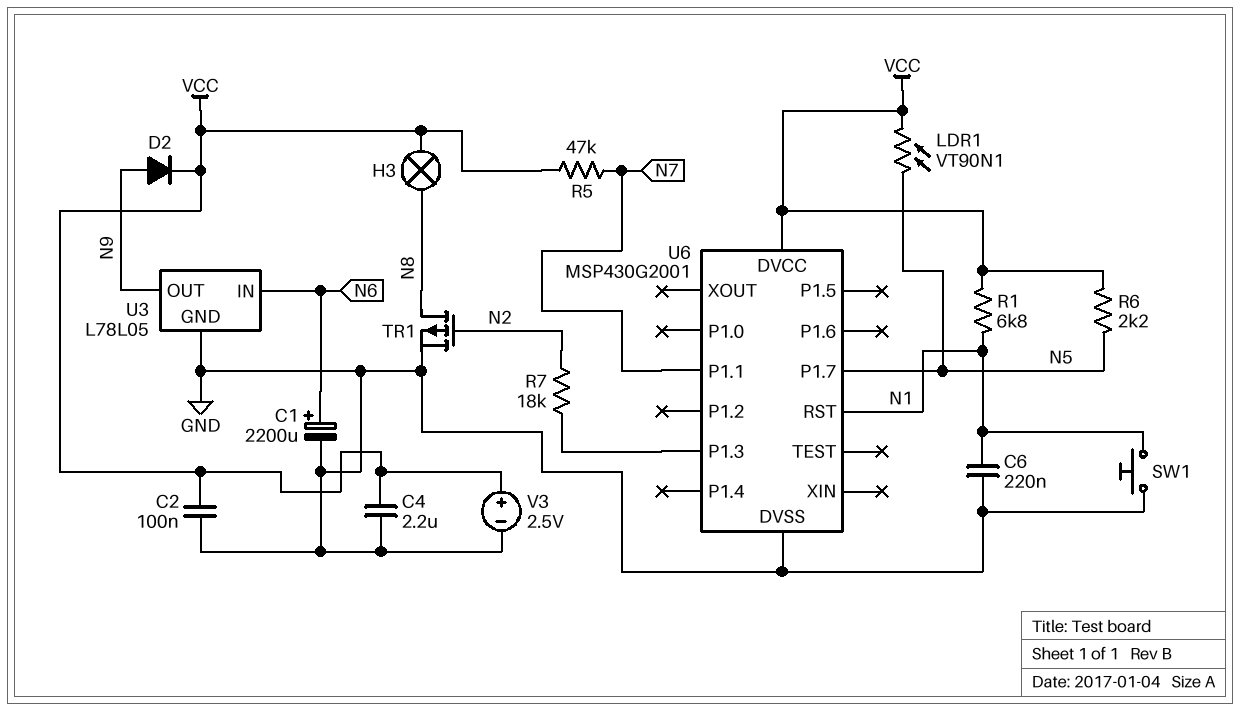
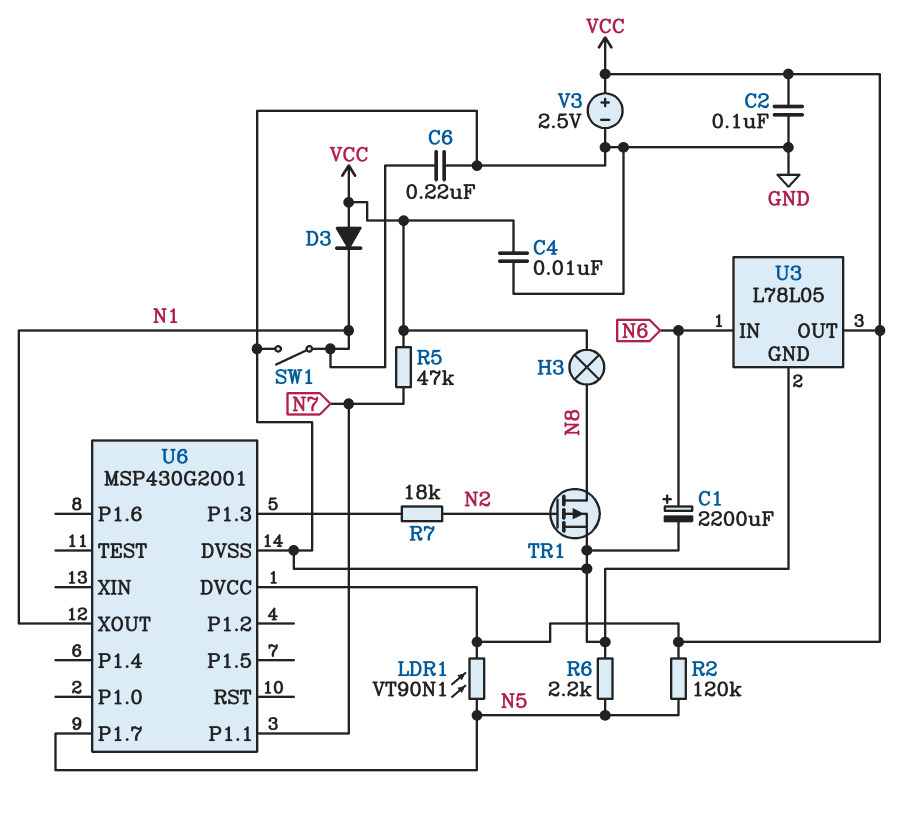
C4: 2.2uF (GND, VCC) -> 10nF (GND, VCC)
D2: diode (A N9, K VCC) -> none
D3: none -> diode (A VCC, K N1)
R1: 6.8k (N1, VCC) -> none
R2: none -> 120k (N5, VCC)
R6: 2.2k (N5, VCC) -> 2.2k (GND, N5)
SW1: button (GND, N1) -> switch (GND, N1)
U3 pin OUT: N9 -> VCC
U6 pin RST: N1 -> none
U6 pin XOUT: none -> N1

